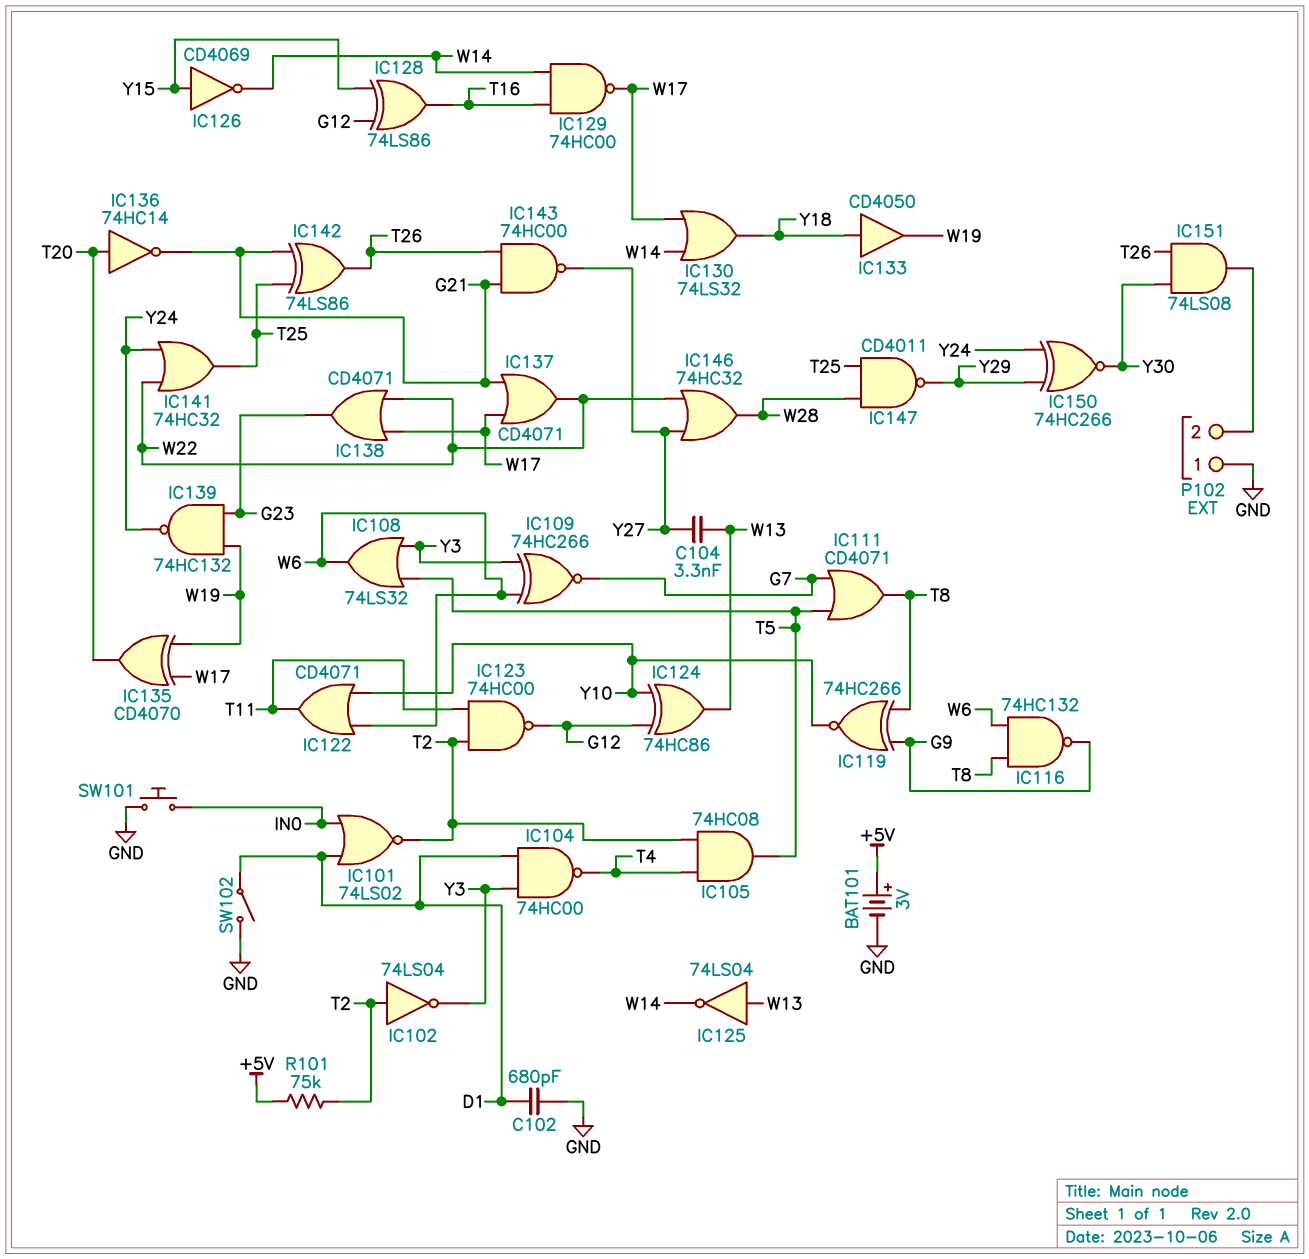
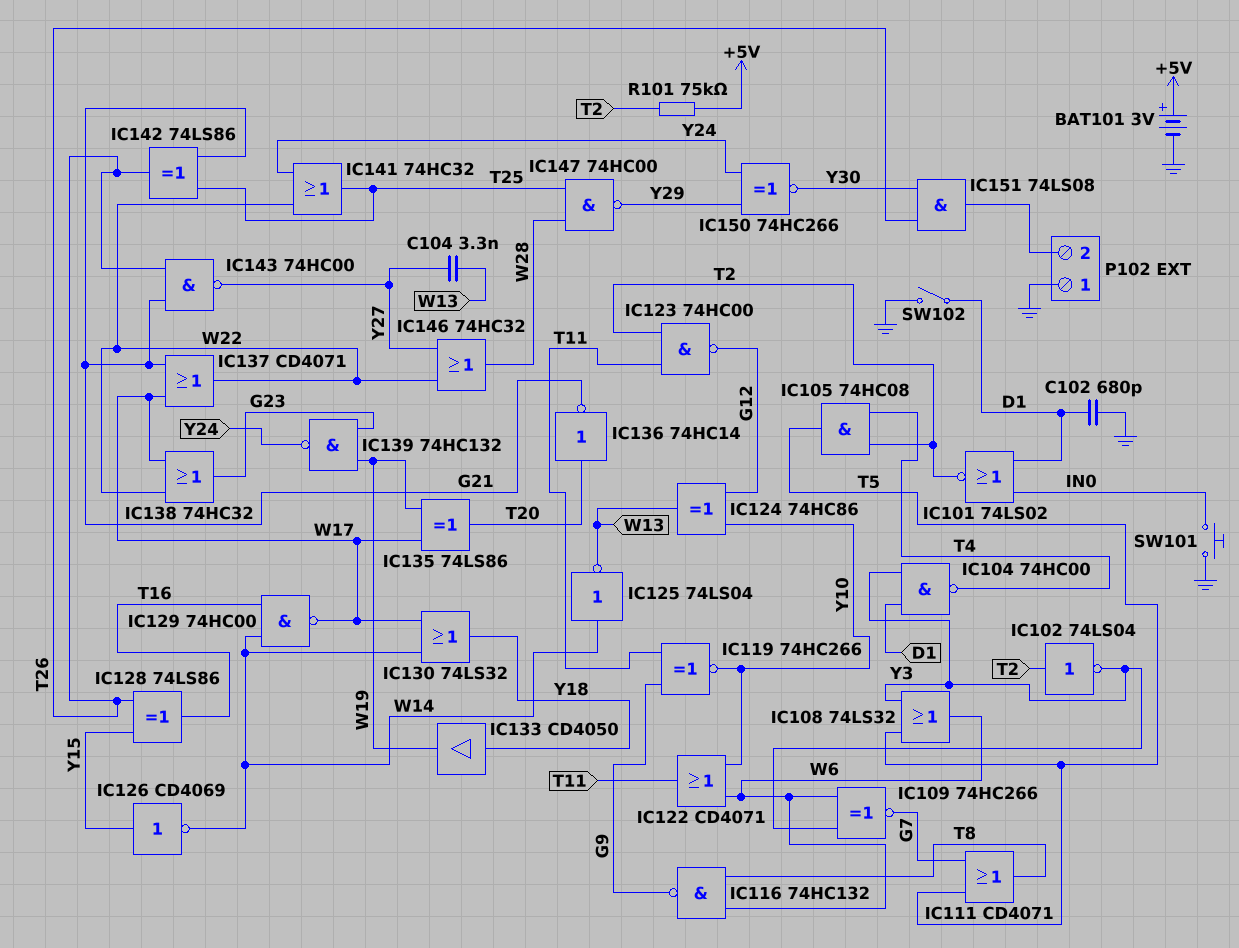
IC119: XNOR 74HC266 (in G9, in T8, out Y10) -> XNOR 74HC266 (in G9, in T11, out Y10)
IC125: NOT 74LS04 (in W13, out W14) -> NOT 74LS04 (in W14, out W13)
IC128: XOR 74LS86 (in G12, in Y15, out T16) -> XOR 74LS86 (in T26, in Y15, out T16)
IC135: XOR CD4070 (in W17, in W19, out T20) -> XOR 74LS86 (in W17, in W19, out T20)
IC138: OR CD4071 (in W17, in W22, out G23) -> OR 74HC32 (in W17, in W22, out G23)
IC147: NAND CD4011 (in T25, in W28, out Y29) -> NAND 74HC00 (in T25, in W28, out Y29)

